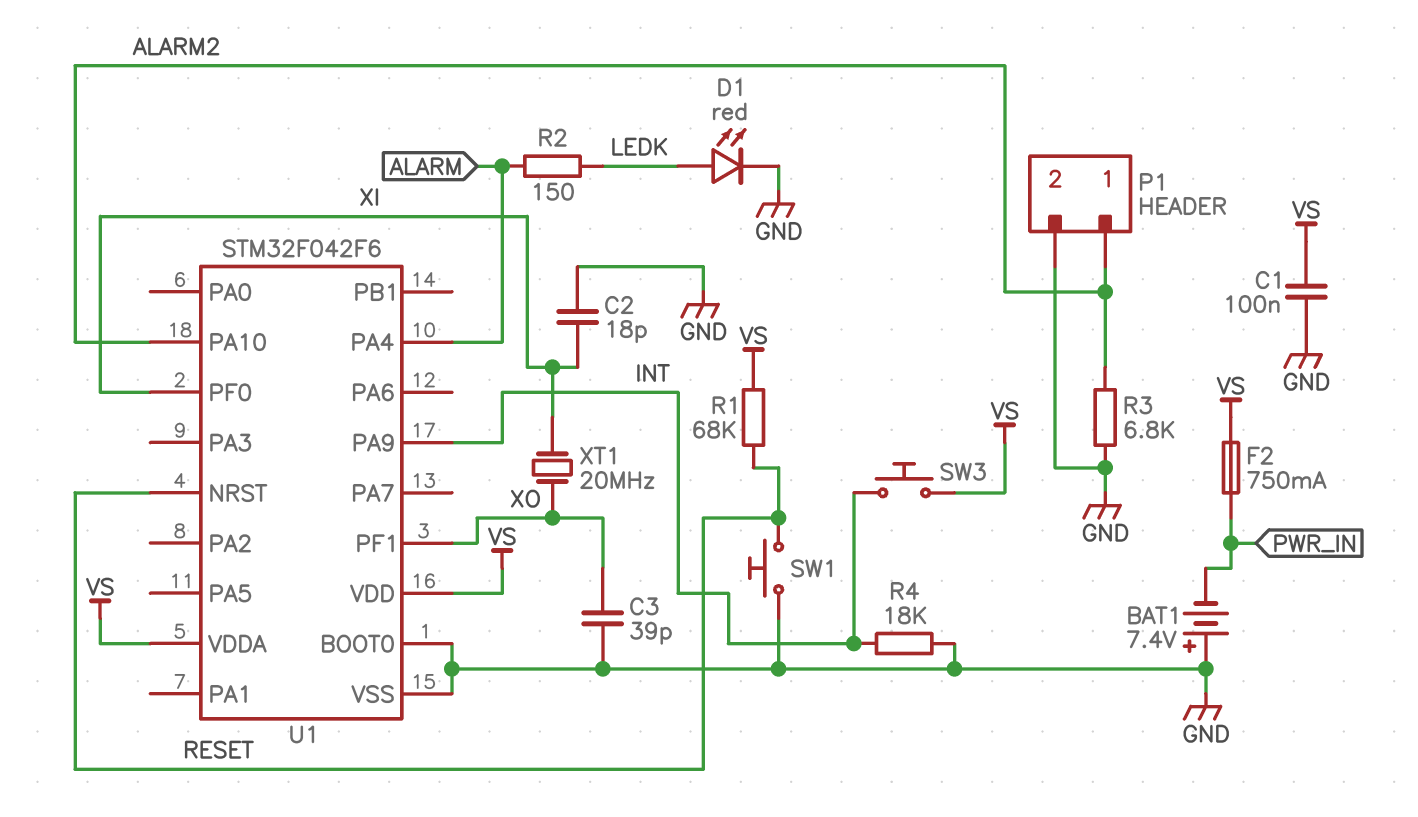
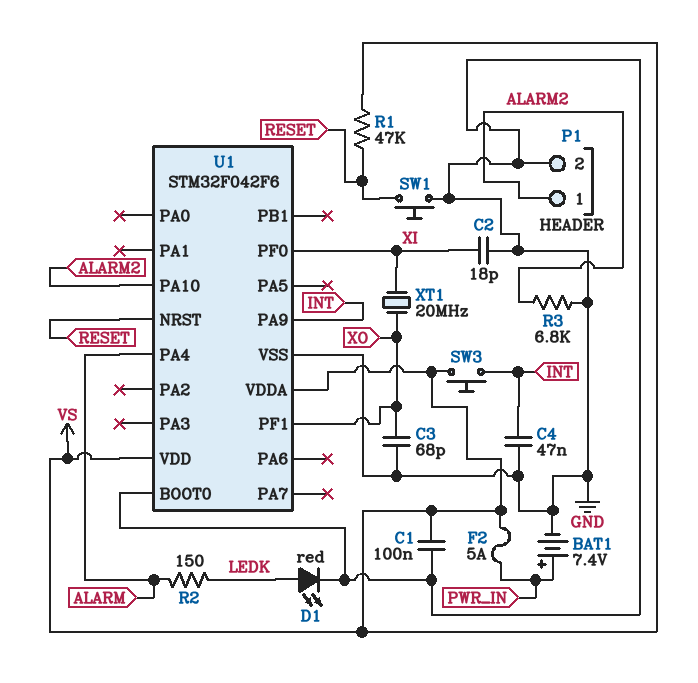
BAT1: 7.4V (plus GND, minus PWR_IN) -> 7.4V (plus PWR_IN, minus GND)
C3: 39pF (GND, XO) -> 68pF (GND, XO)
C4: none -> 47nF (GND, INT)
F2: 750mA (PWR_IN, VS) -> 5A (PWR_IN, VS)
R1: 68k (RESET, VS) -> 47k (RESET, VS)
R4: 18k (GND, INT) -> none

